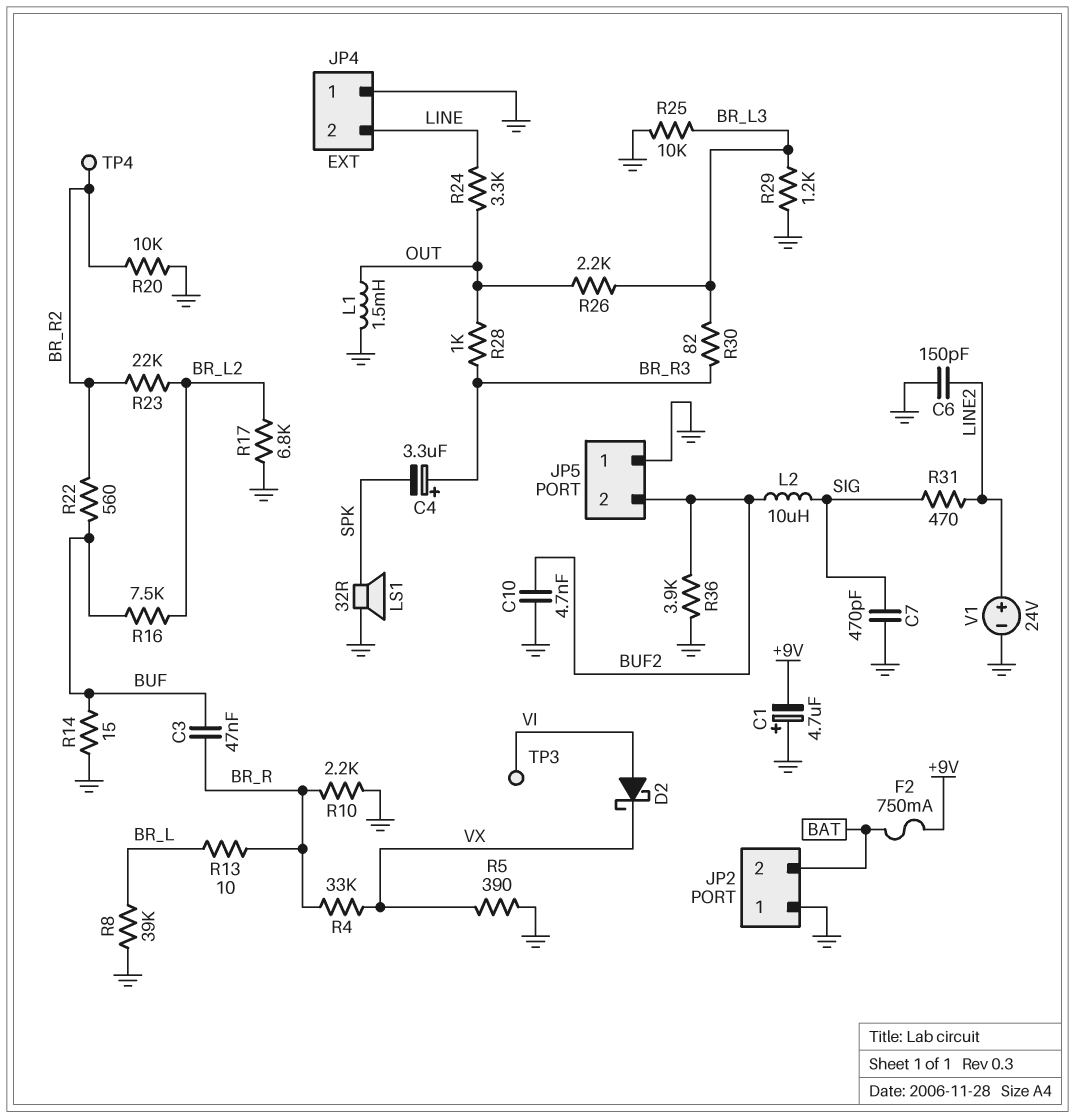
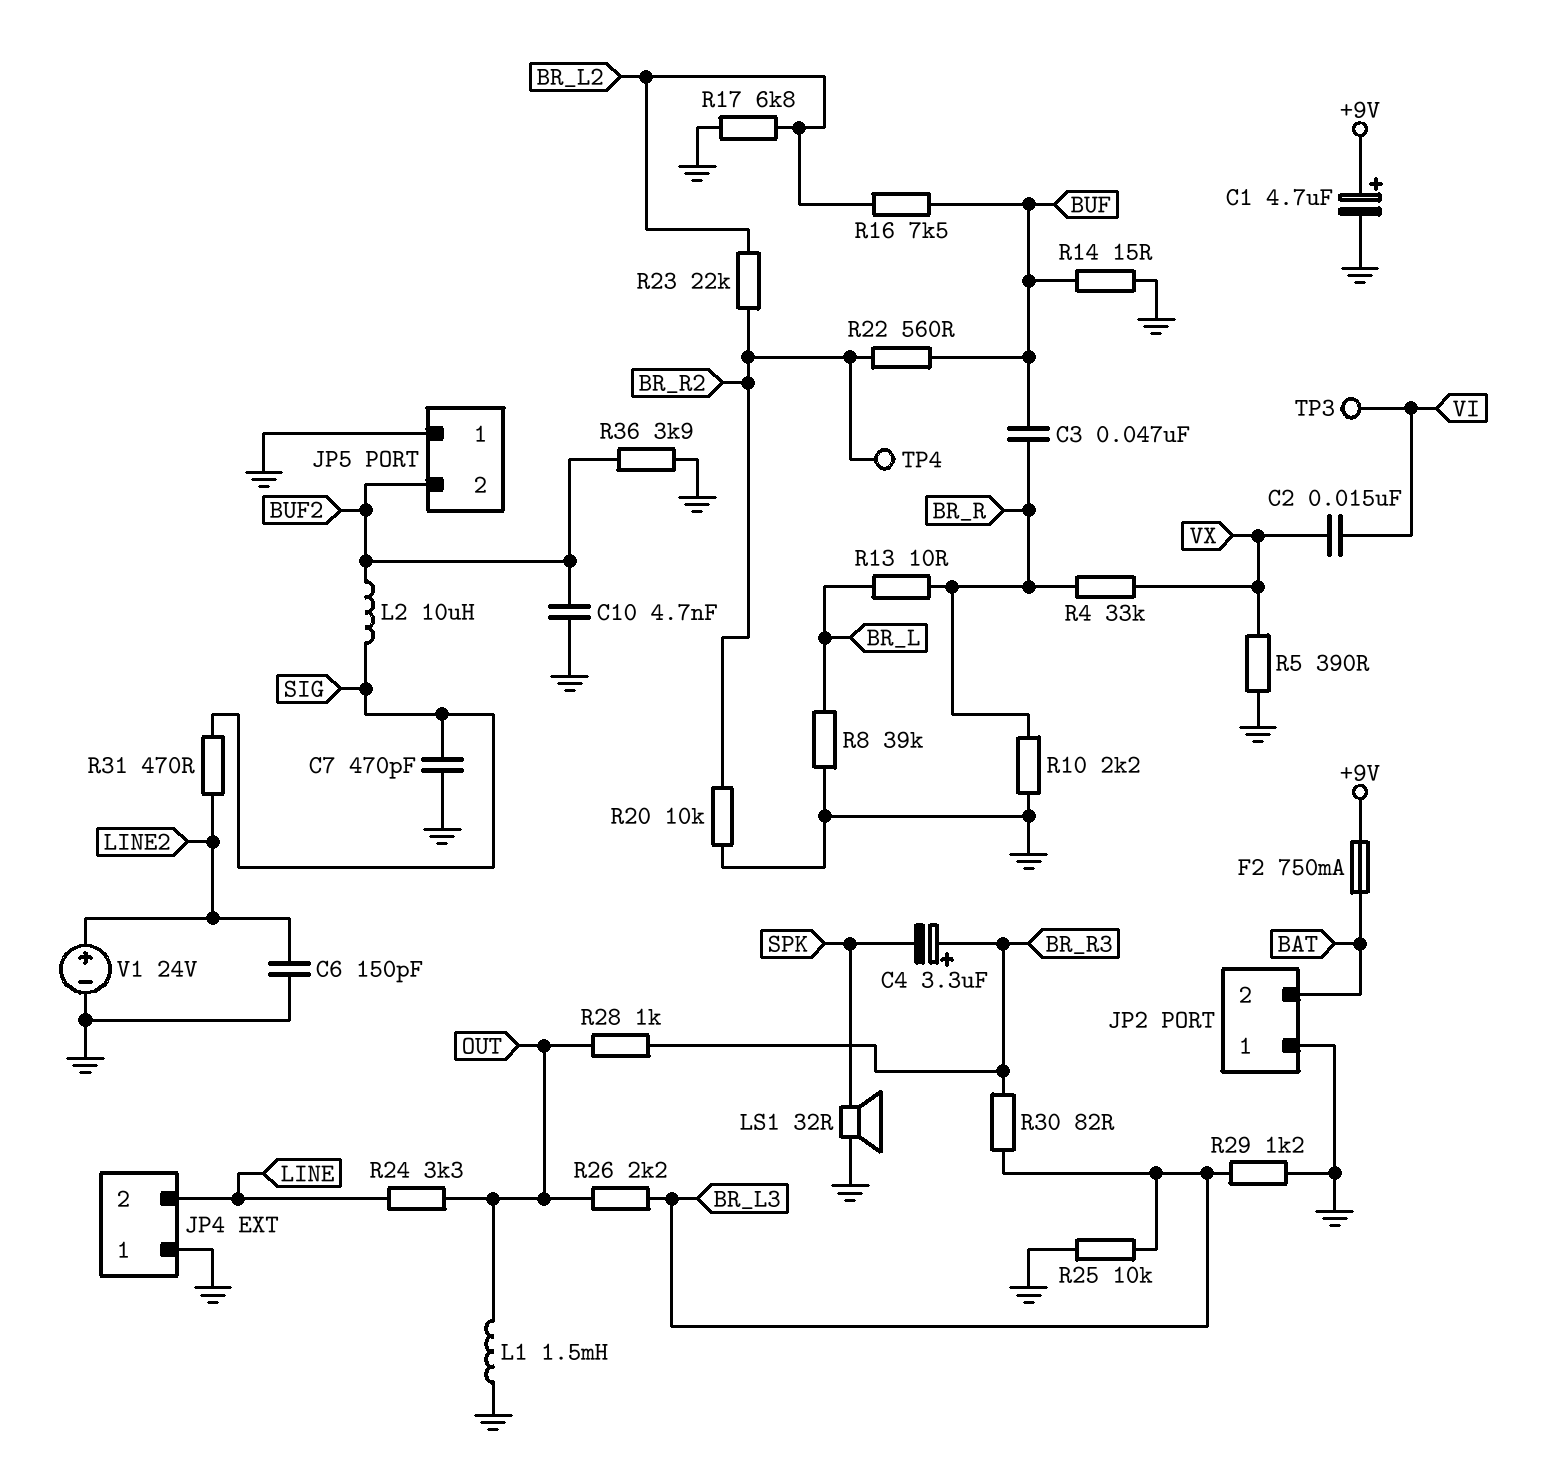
C1: 4.7uF (plus GND, minus +9V) -> 4.7uF (plus +9V, minus GND)
C2: none -> 15nF (VI, VX)
D2: schottky (A VI, K VX) -> none

